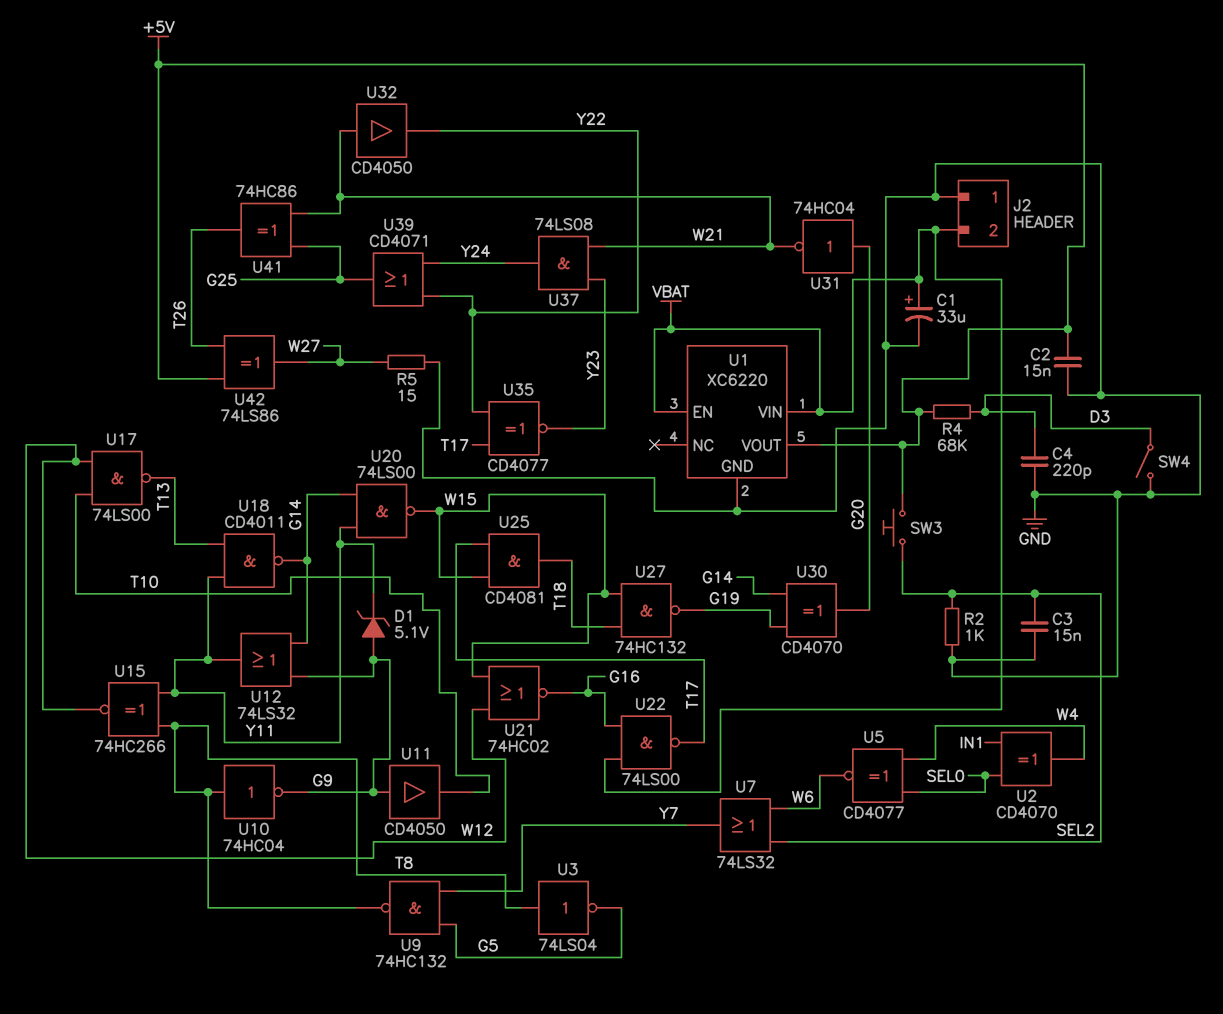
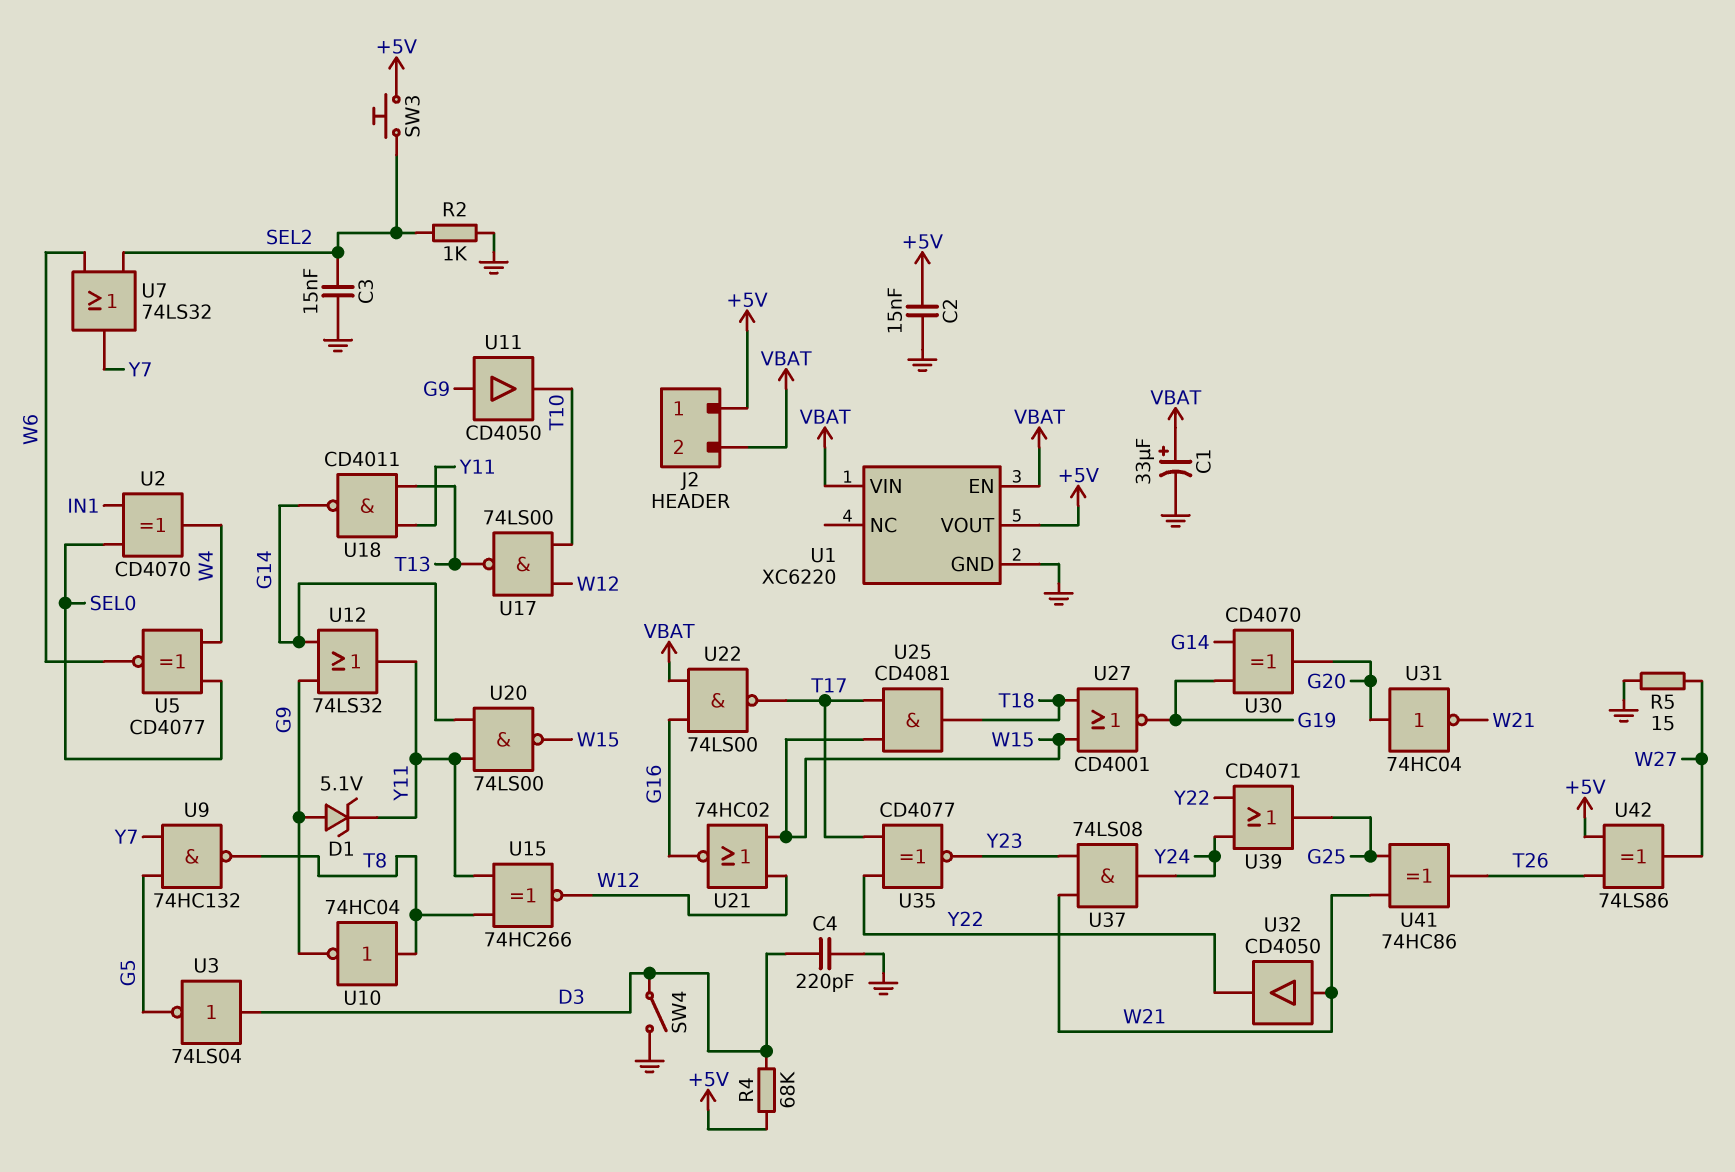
J2 pin 1: GND -> +5V
U3: NOT 74LS04 (in T8, out G5) -> NOT 74LS04 (in D3, out G5)
U27: NAND 74HC132 (in T18, in W15, out G19) -> NOR CD4001 (in T18, in W15, out G19)

